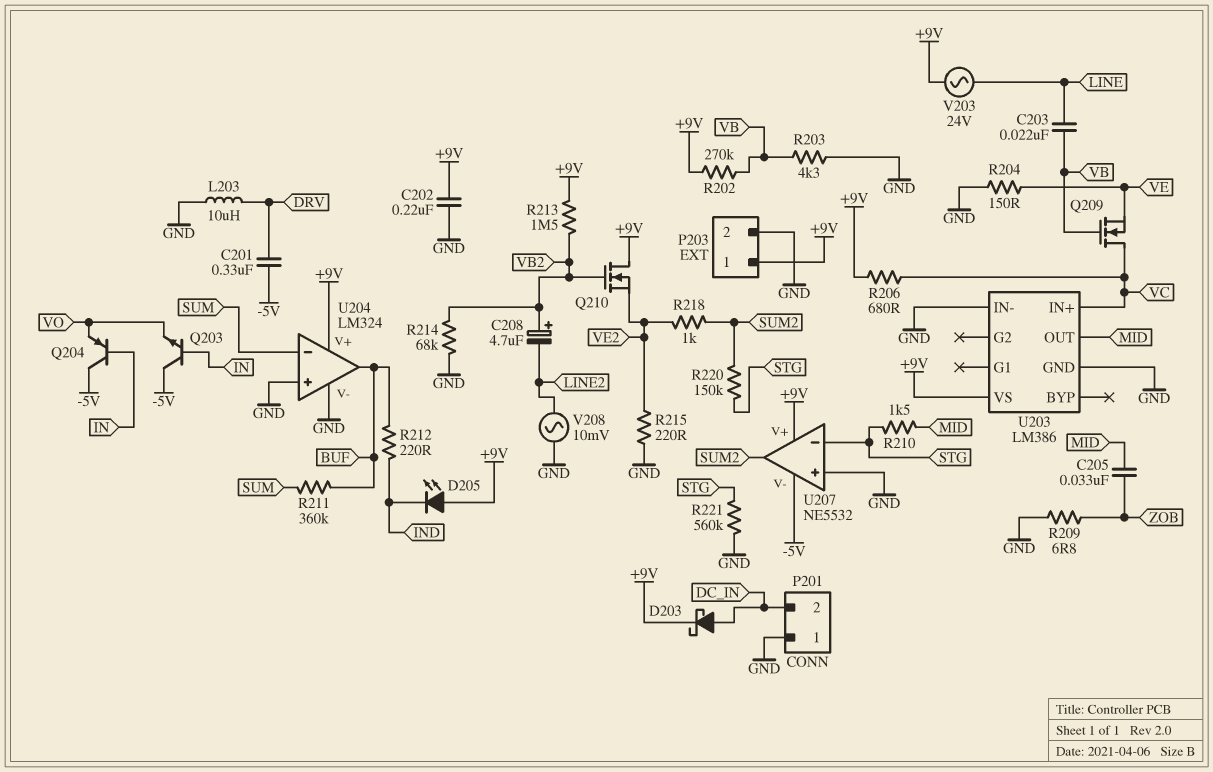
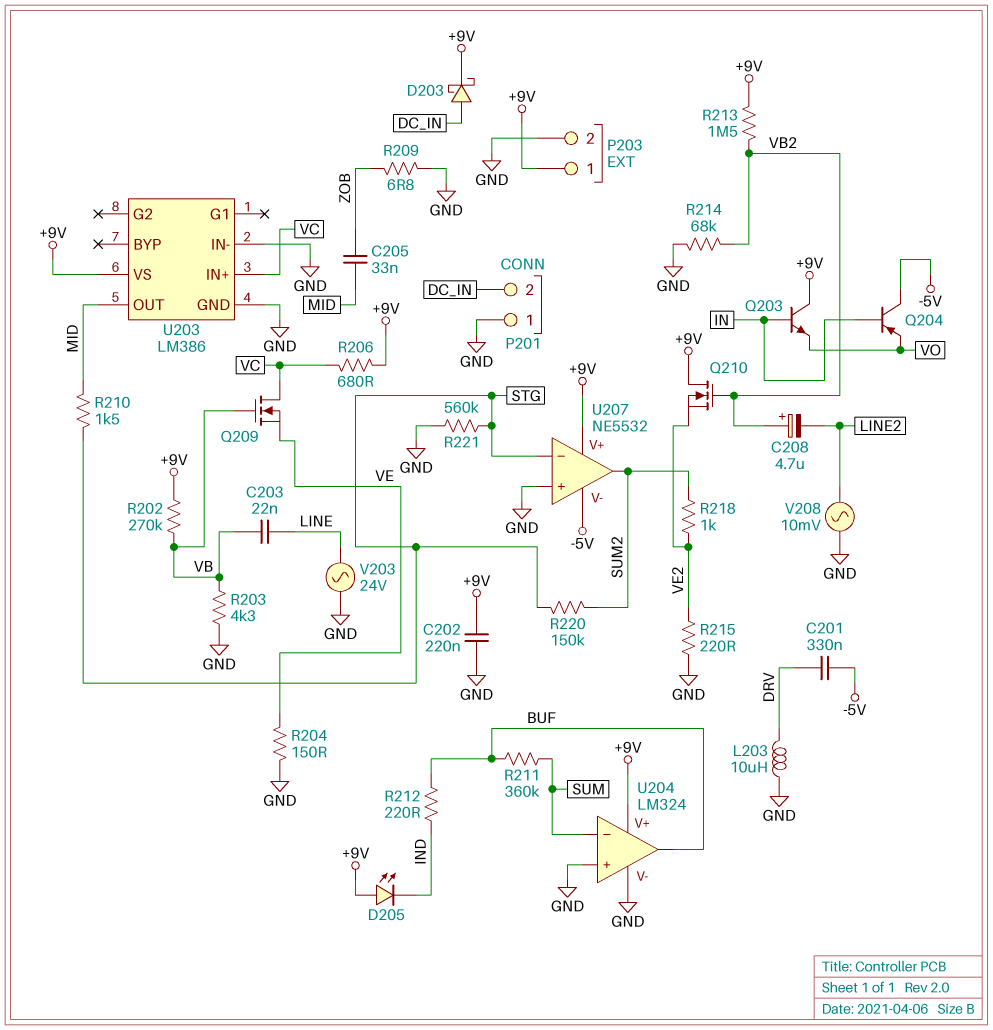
Q203: NPN (B IN, C -5V, E VO) -> NPN (B IN, C +9V, E VO)
V203: AC 24V (+9V, LINE) -> AC 24V (GND, LINE)

